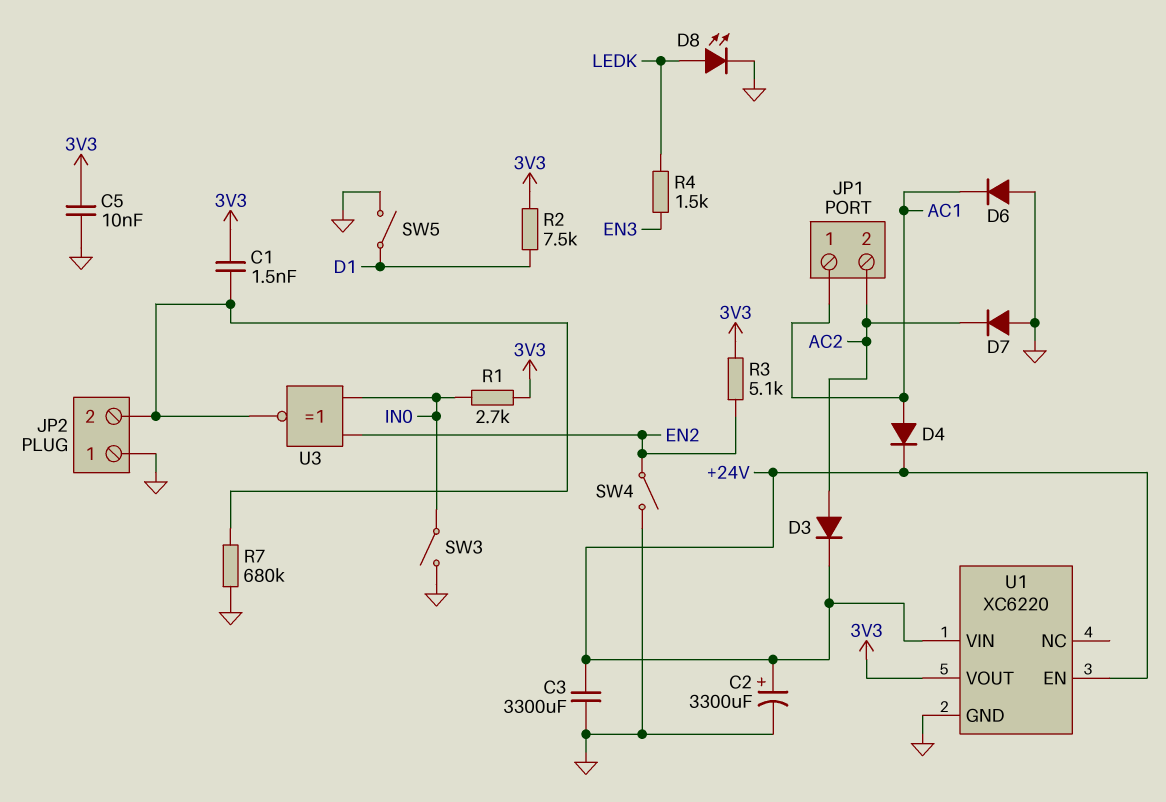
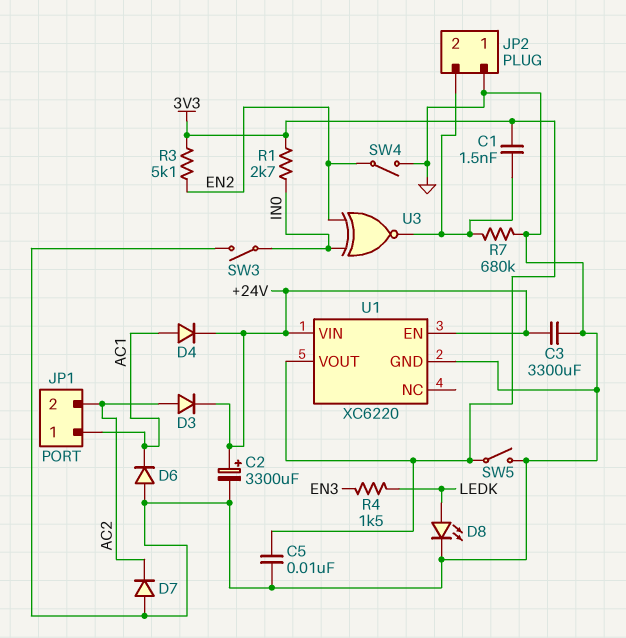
R2: 7.5k (3V3, D1) -> none
SW5: switch (D1, GND) -> switch (3V3, GND)

